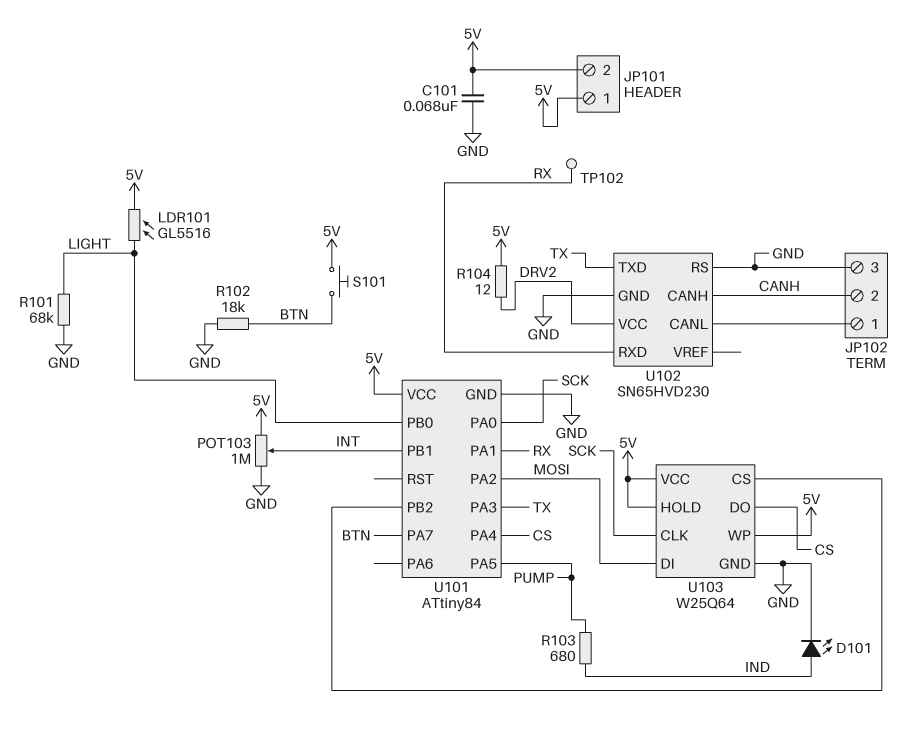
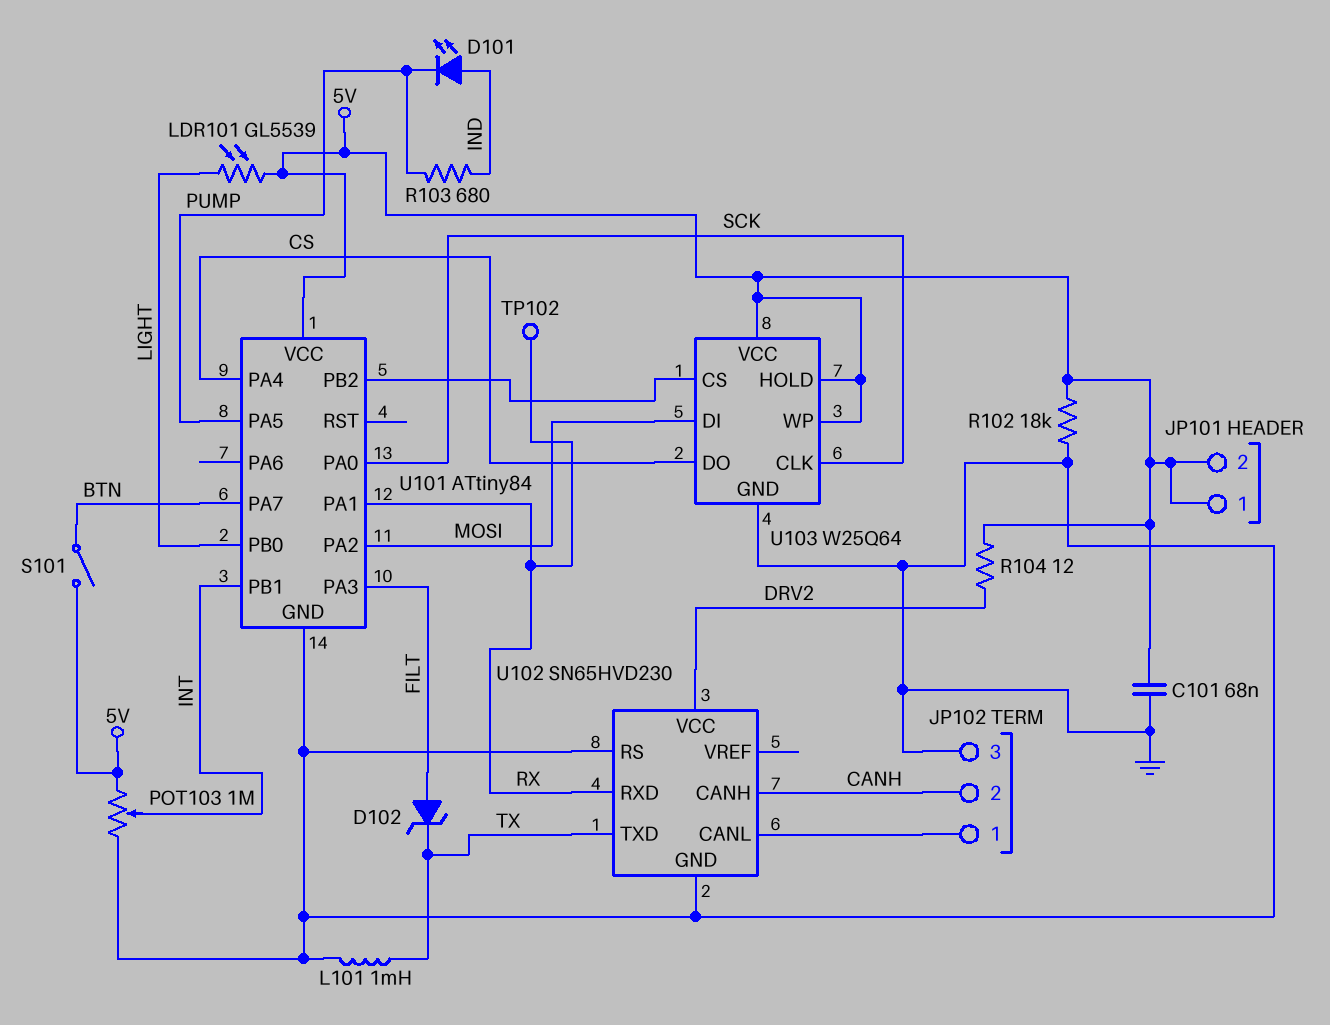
D101: LED (A IND, K GND) -> LED (A IND, K PUMP)
D102: none -> zener (A FILT, K TX)
L101: none -> 1mH (GND, TX)
LDR101: GL5516 (5V, LIGHT) -> GL5539 (5V, LIGHT)
R101: 68k (GND, LIGHT) -> none
R102: 18k (BTN, GND) -> 18k (5V, GND)
S101: button (5V, BTN) -> switch (5V, BTN)
U101 pin PA3: TX -> FILT

